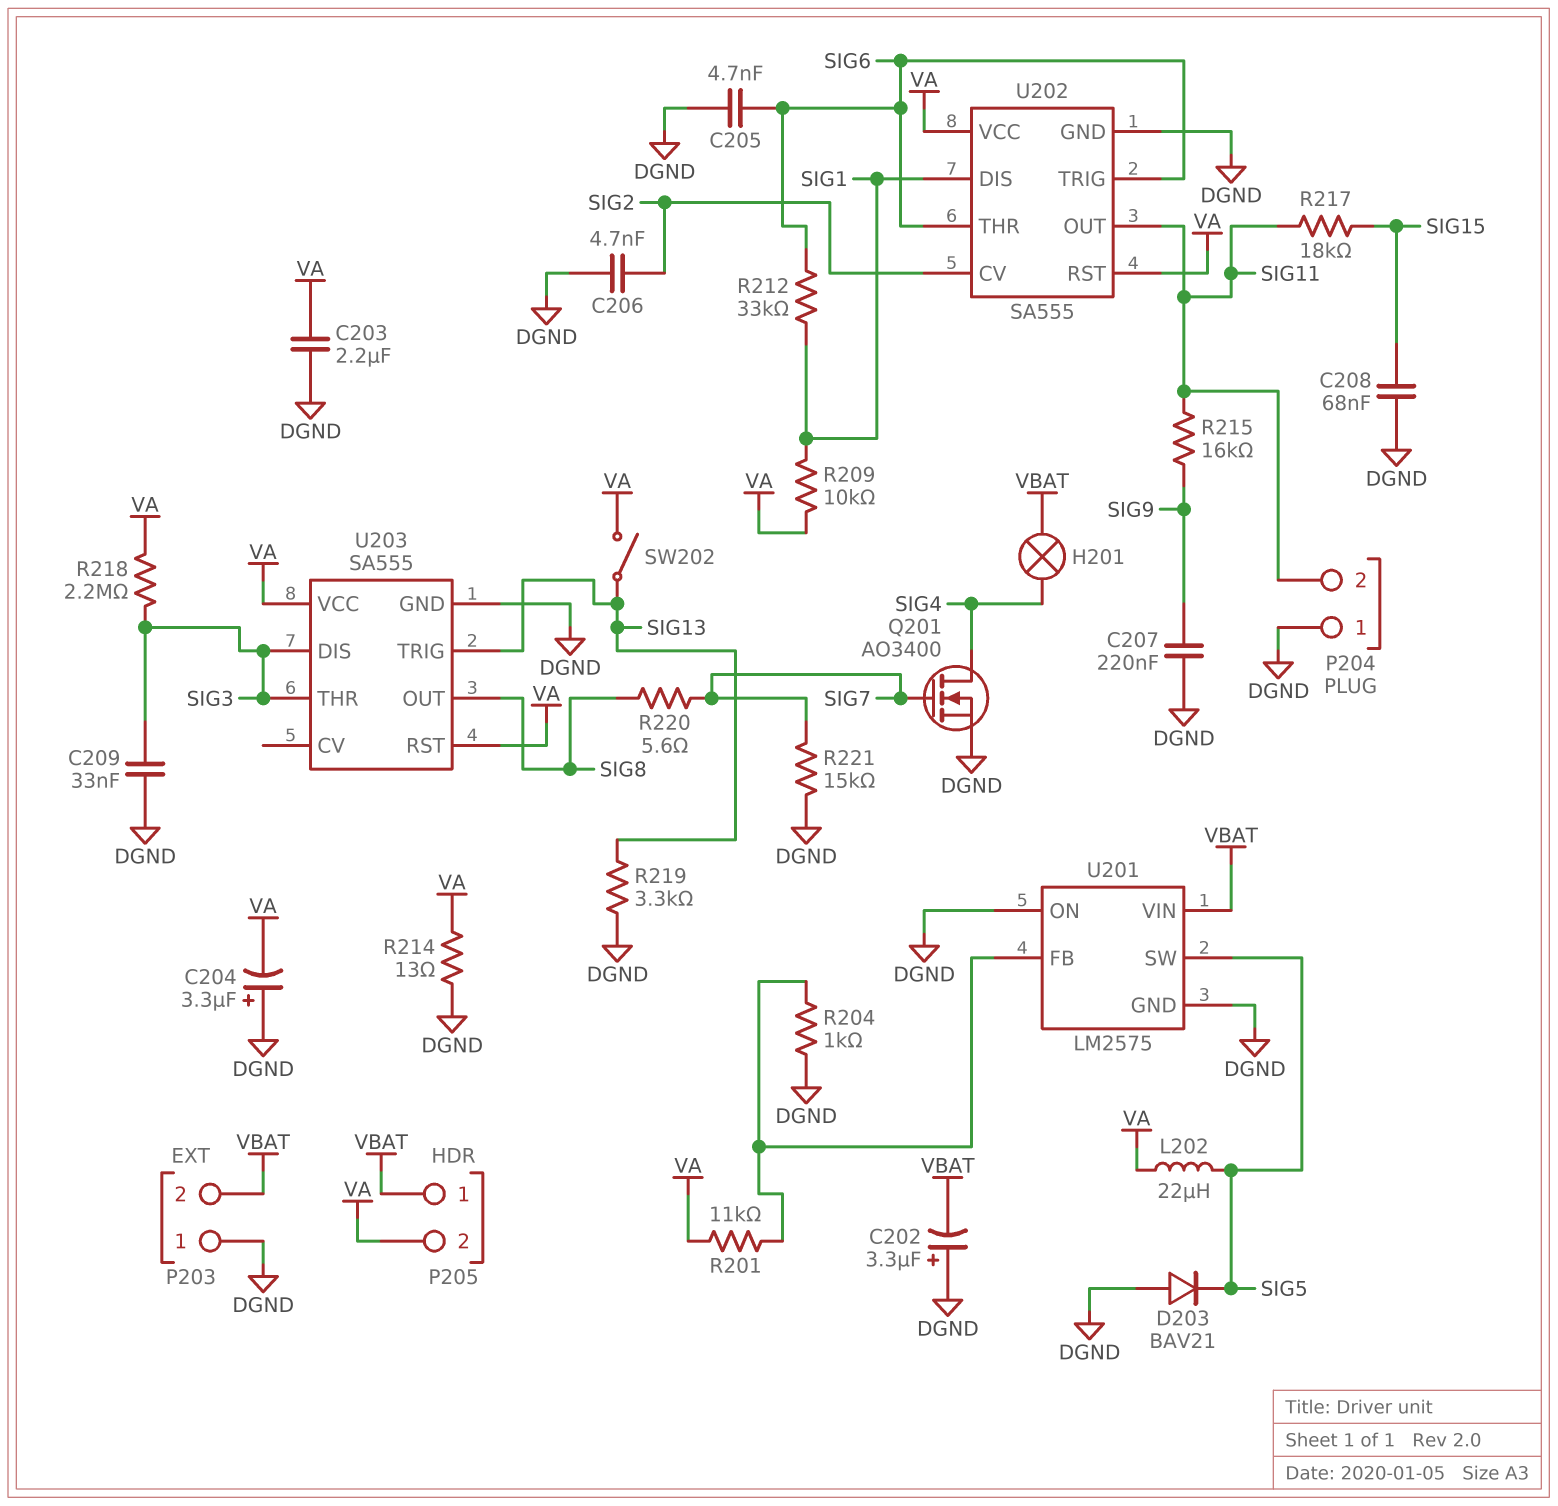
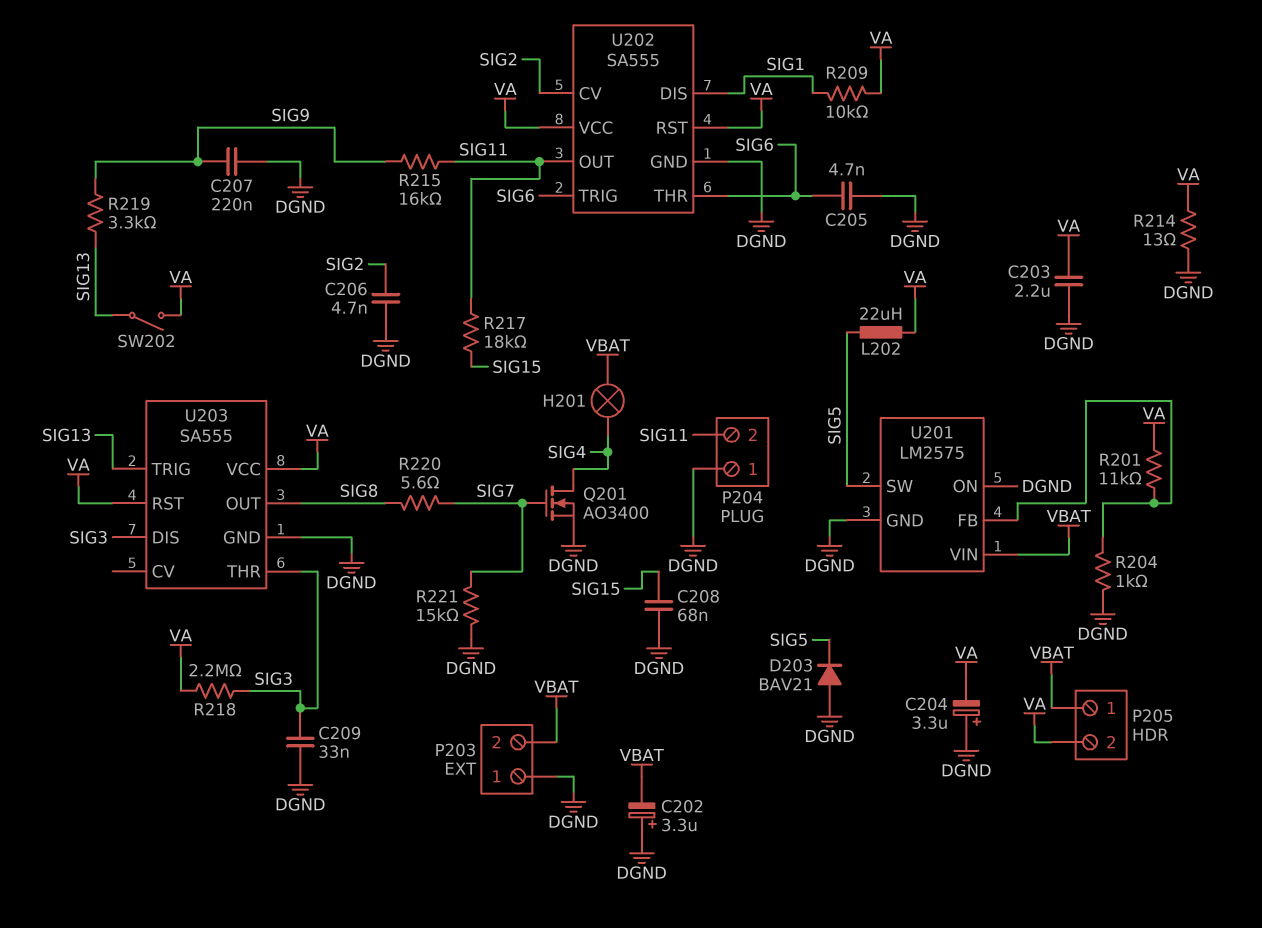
R212: 33k (SIG1, SIG6) -> none
R219: 3.3k (DGND, SIG13) -> 3.3k (SIG9, SIG13)

